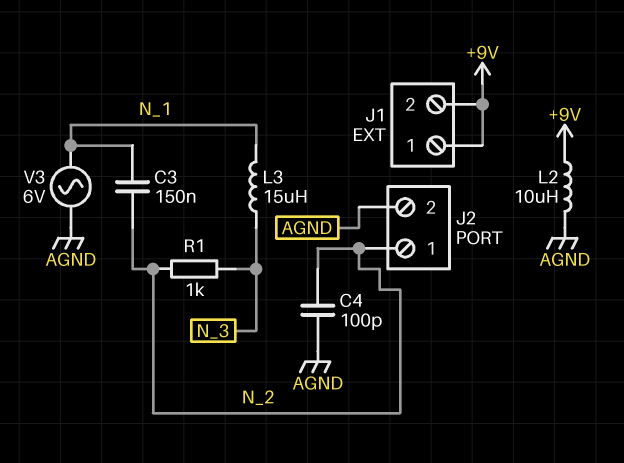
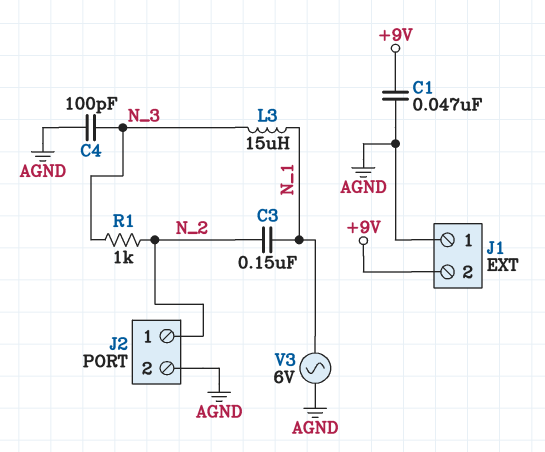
C1: none -> 47nF (+9V, AGND)
C4: 100pF (AGND, N_2) -> 100pF (AGND, N_3)
J1 pin 1: +9V -> AGND
L2: 10uH (+9V, AGND) -> none

